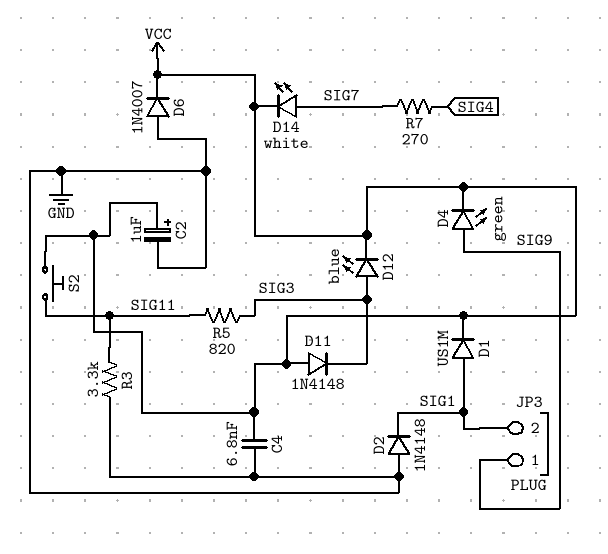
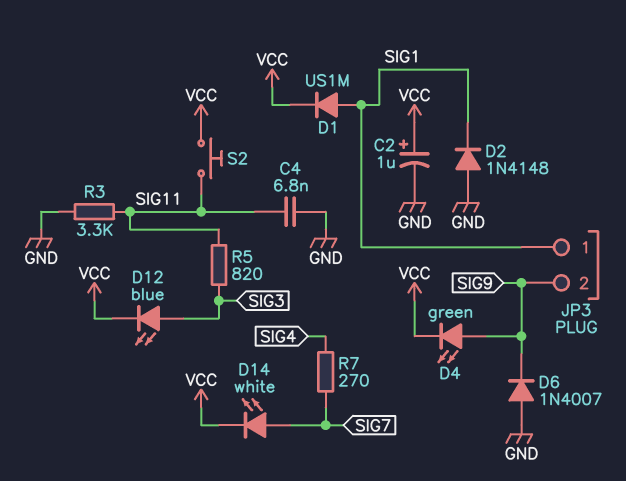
C4: 6.8nF (GND, VCC) -> 6.8nF (GND, SIG11)
D6: diode 1N4007 (A GND, K VCC) -> diode 1N4007 (A GND, K SIG9)
D11: diode 1N4148 (A VCC, K SIG3) -> none
JP3 pin 1: SIG9 -> SIG1
JP3 pin 2: SIG1 -> SIG9

